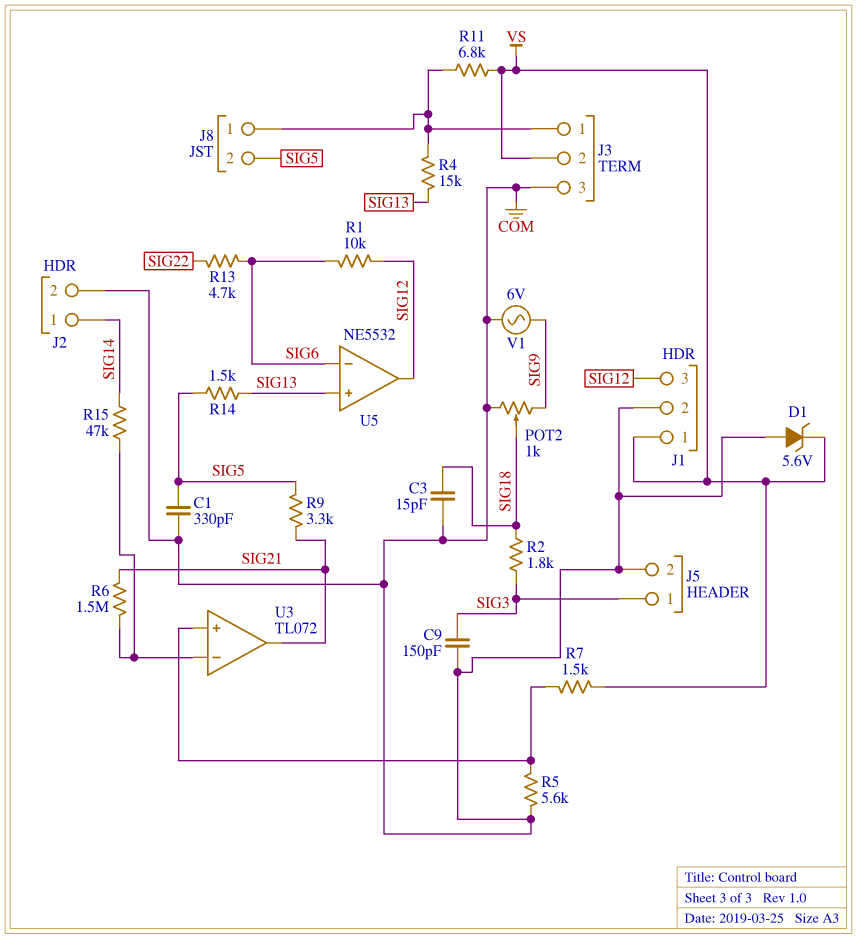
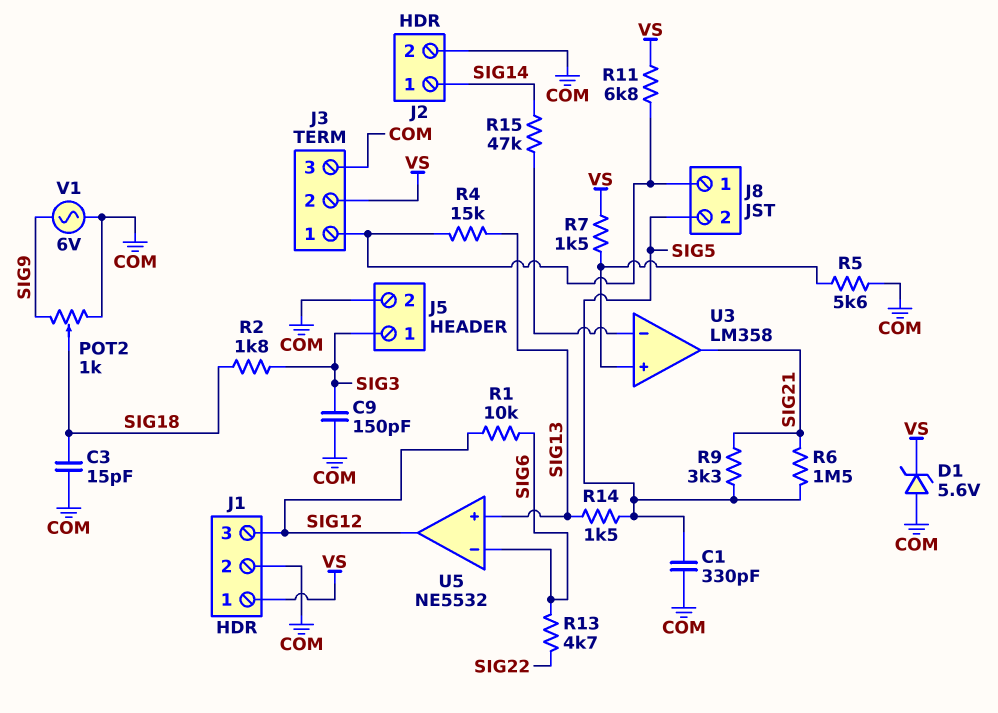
R6: 1.5M (SIG21, U3/in-) -> 1.5M (SIG5, SIG21)
U3: TL072 -> LM358

